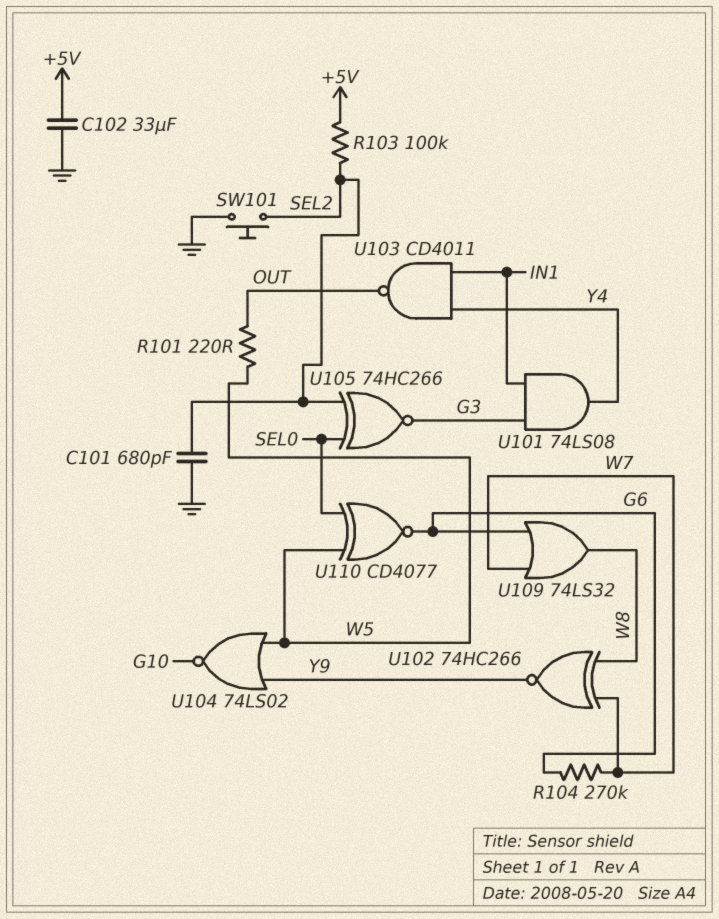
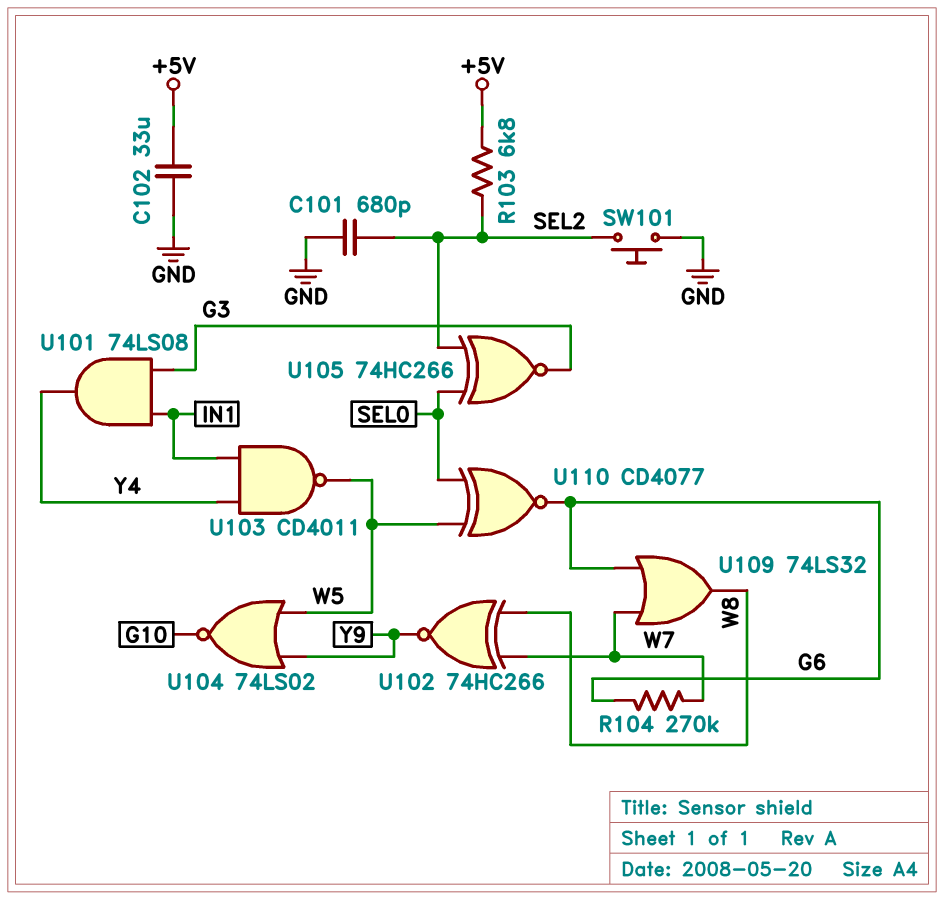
R101: 220 (OUT, W5) -> none
R103: 100k (+5V, SEL2) -> 6.8k (+5V, SEL2)
U103: NAND CD4011 (in IN1, in Y4, out OUT) -> NAND CD4011 (in IN1, in Y4, out W5)

